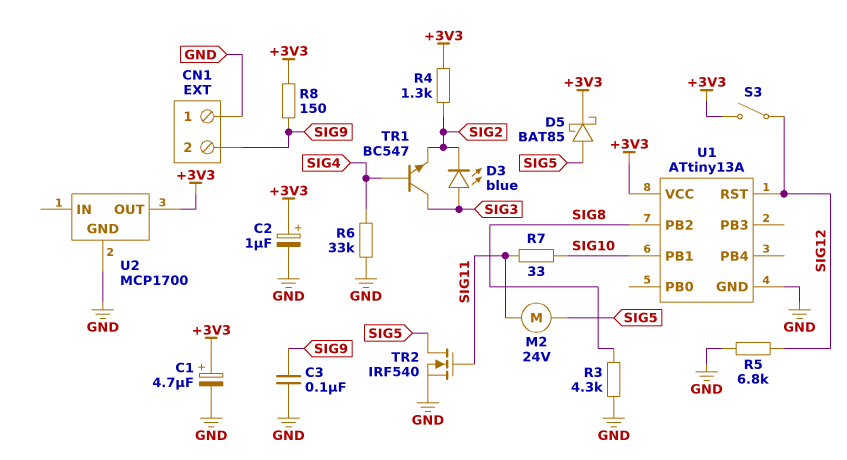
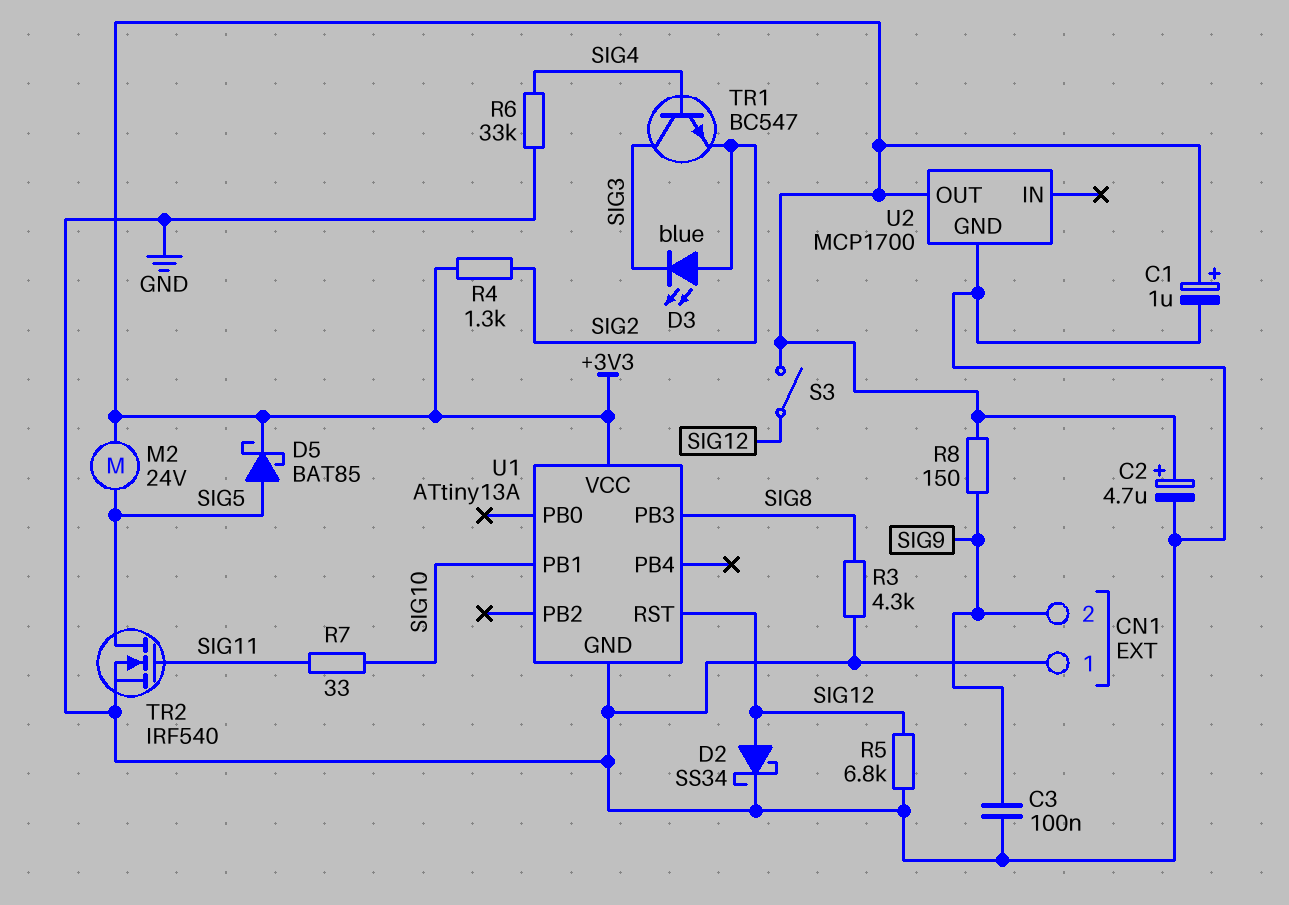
C1: 4.7uF (plus +3V3, minus GND) -> 1uF (plus +3V3, minus GND)
C2: 1uF (plus +3V3, minus GND) -> 4.7uF (plus +3V3, minus GND)
D2: none -> schottky SS34 (A SIG12, K GND)
D3: LED blue (A SIG3, K SIG2) -> LED blue (A SIG2, K SIG3)
M2: motor 24V (SIG5, SIG11) -> motor 24V (+3V3, SIG5)
U1 pin PB2: SIG8 -> none
U1 pin PB3: none -> SIG8

